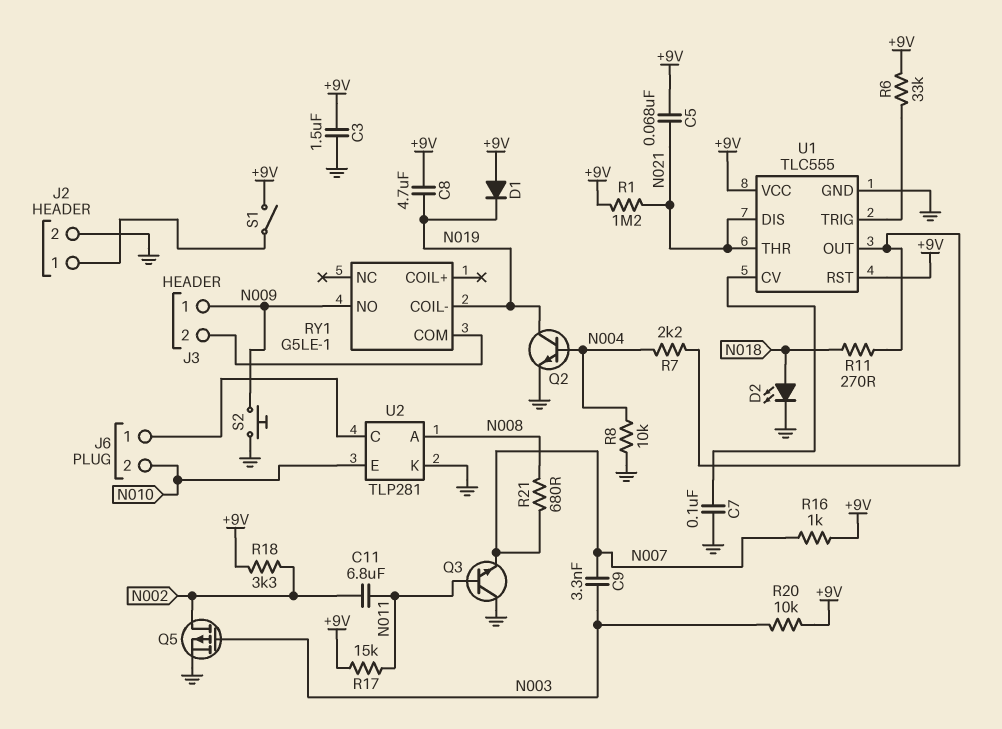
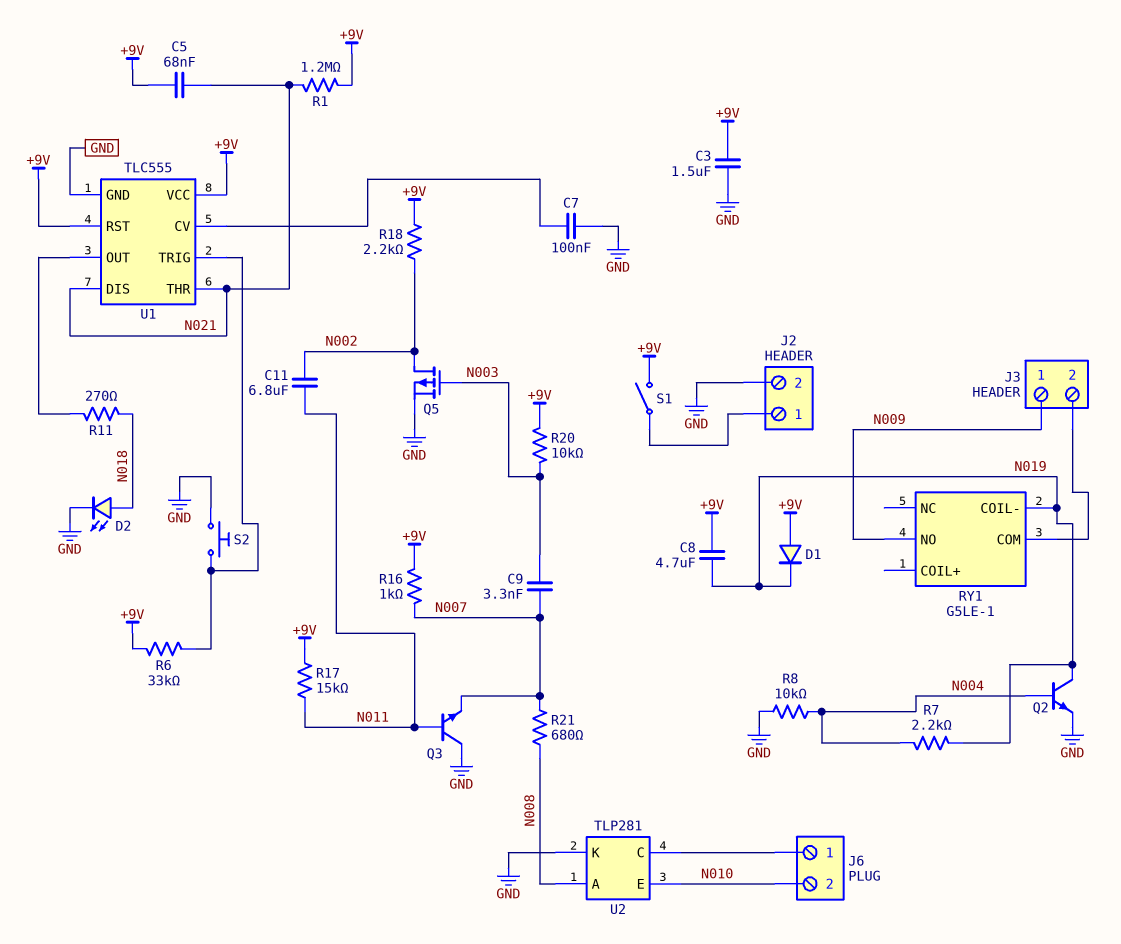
R7: 2.2k (N004, U1/OUT) -> 2.2k (N004, N019)
R18: 3.3k (+9V, N002) -> 2.2k (+9V, N002)
S2: button (GND, N009) -> button (GND, U1/TRIG)

